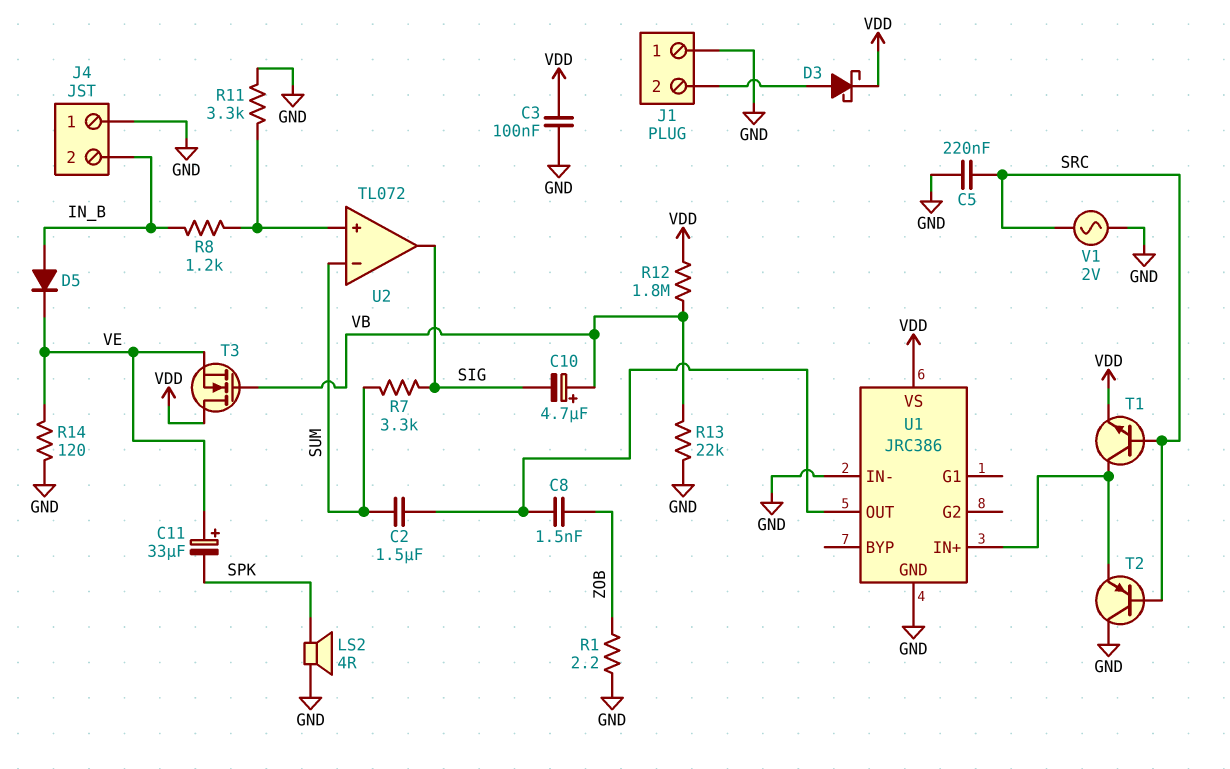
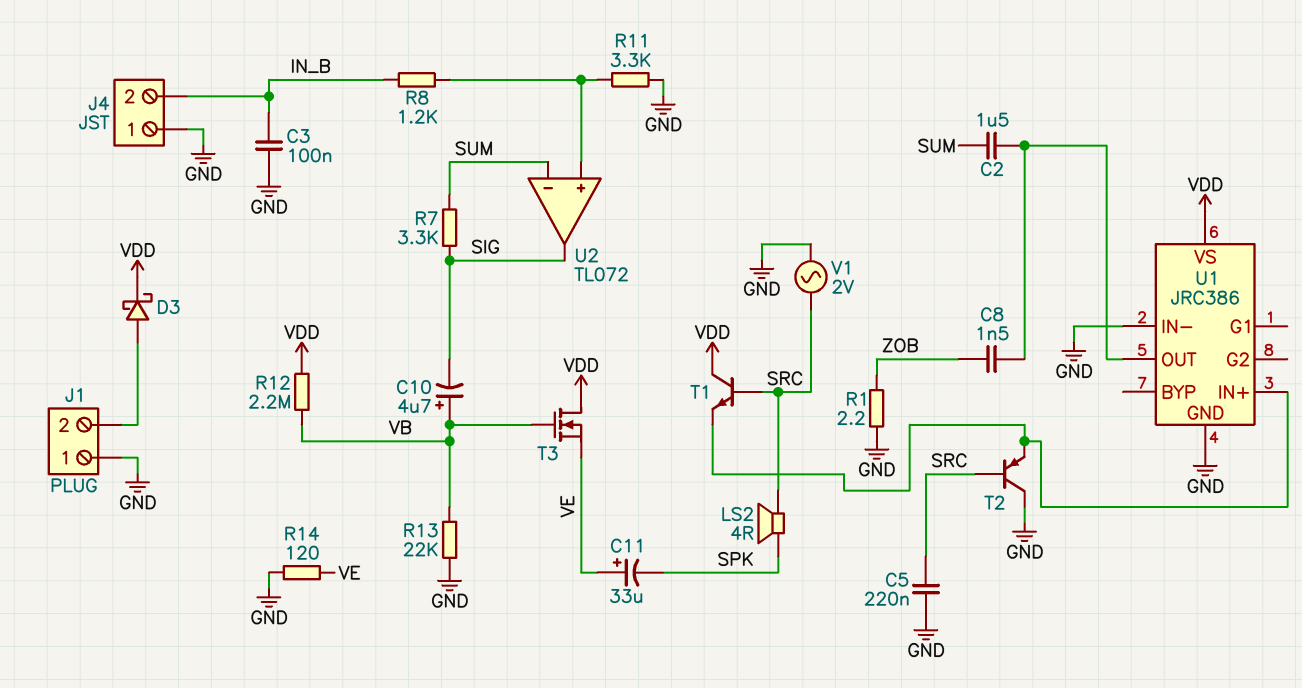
C3: 100nF (GND, VDD) -> 100nF (GND, IN_B)
D5: diode (A IN_B, K VE) -> none
LS2: speaker 4R (GND, SPK) -> speaker 4R (SPK, SRC)
R12: 1.8M (VB, VDD) -> 2.2M (VB, VDD)
T1: NPN (B SRC, C U1/IN+, E VDD) -> NPN (B SRC, C VDD, E U1/IN+)

